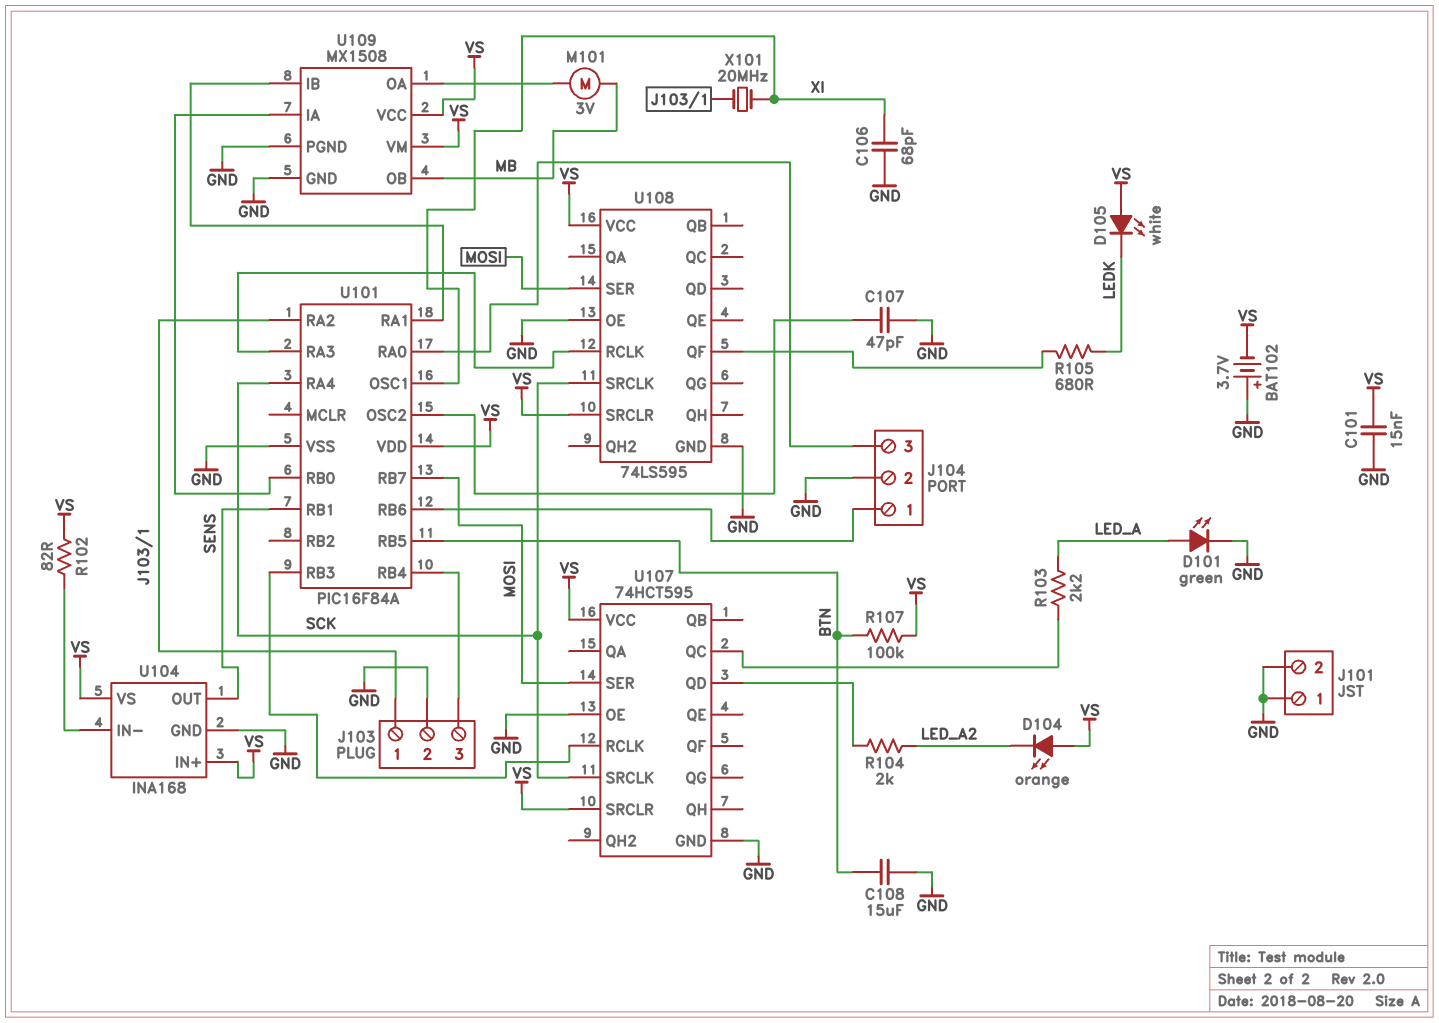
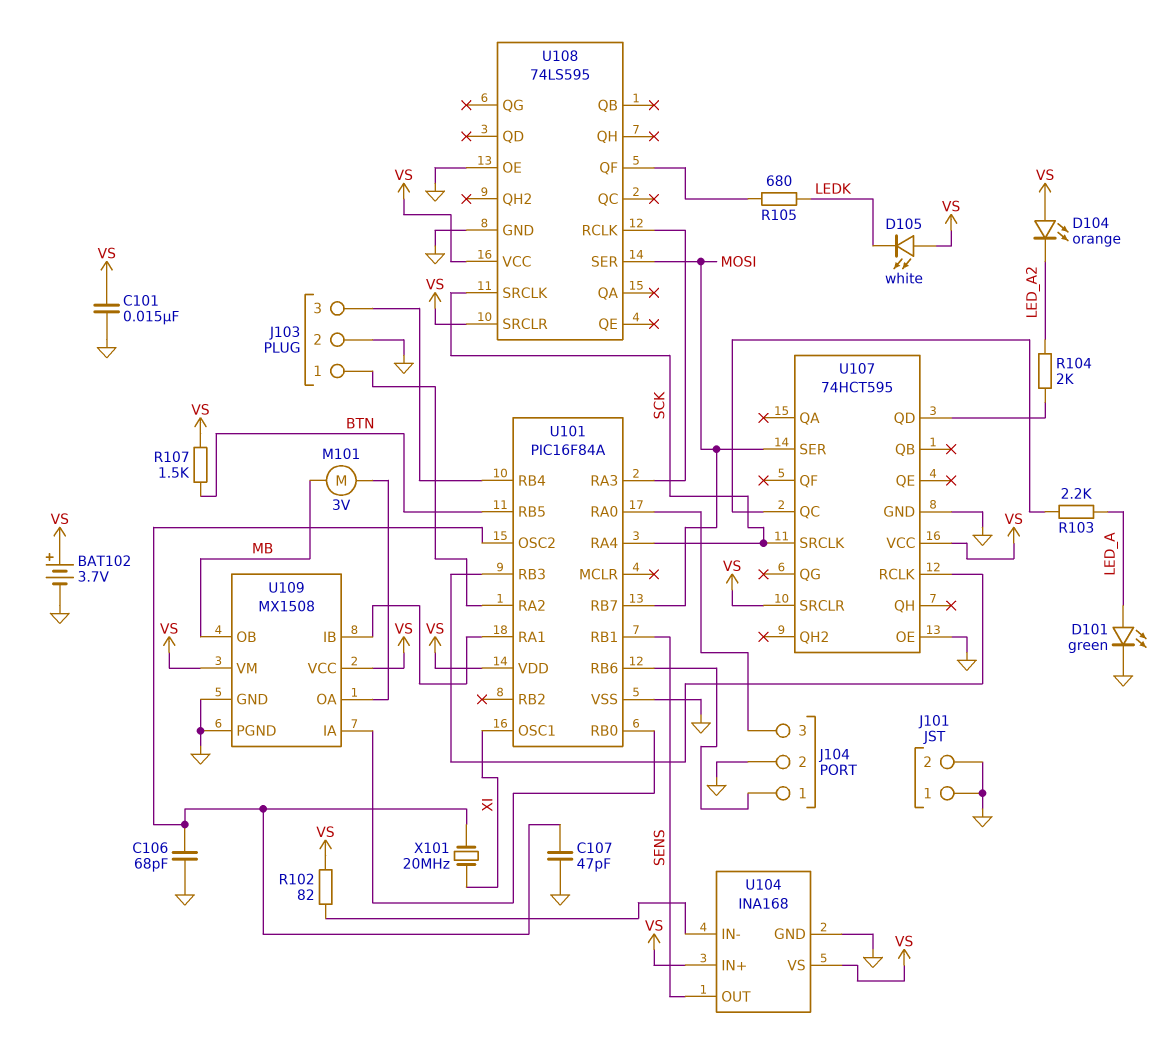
BAT102: 3.7V (plus GND, minus VS) -> 3.7V (plus VS, minus GND)
C106: 68pF (GND, XI) -> 68pF (GND, U101/OSC2)
C108: 15uF (BTN, GND) -> none
R107: 100k (BTN, VS) -> 1.5k (BTN, VS)
X101: 20MHz (J103/1, XI) -> 20MHz (U101/OSC2, XI)

